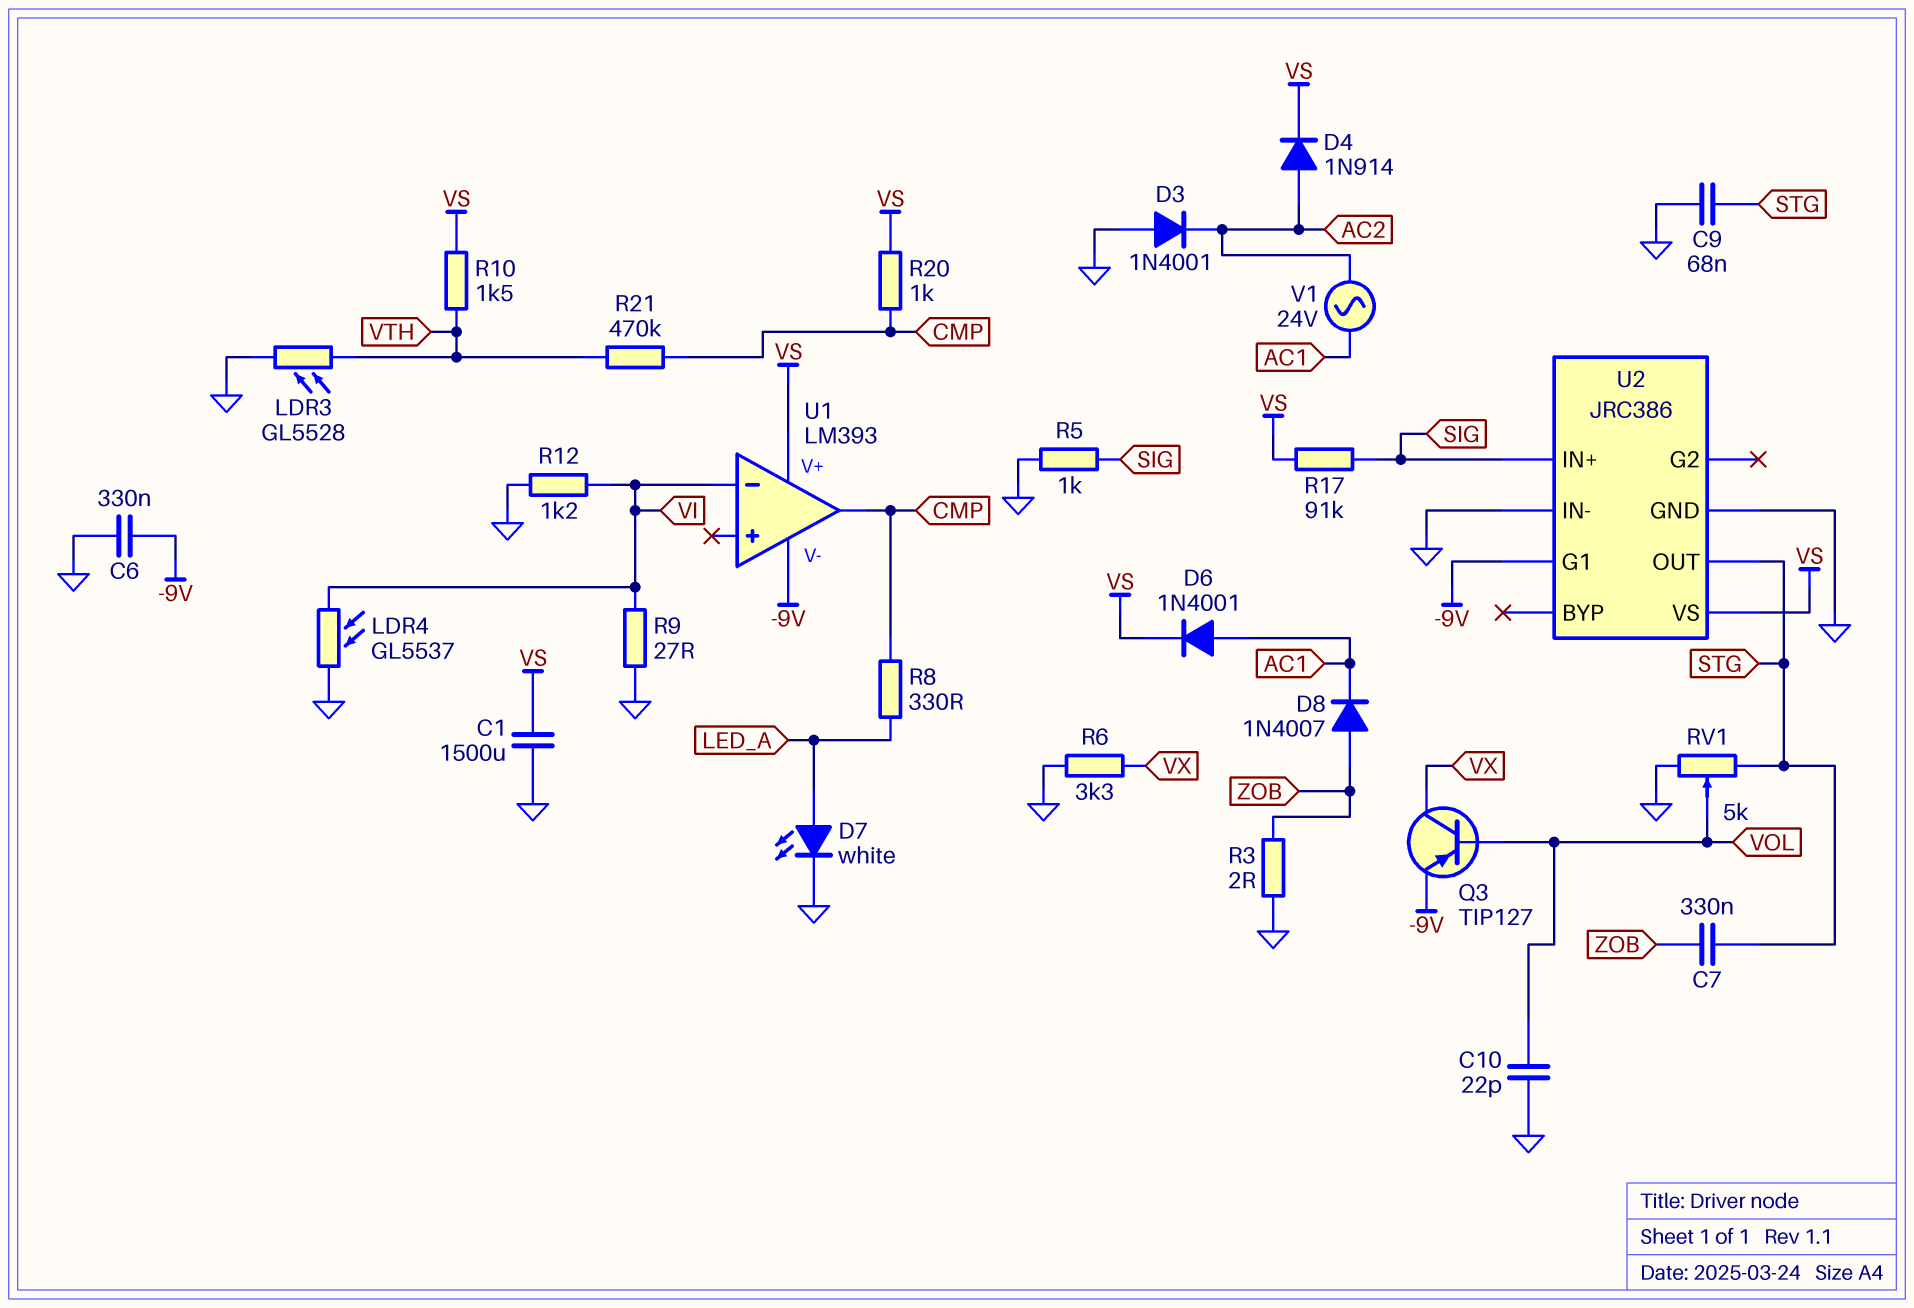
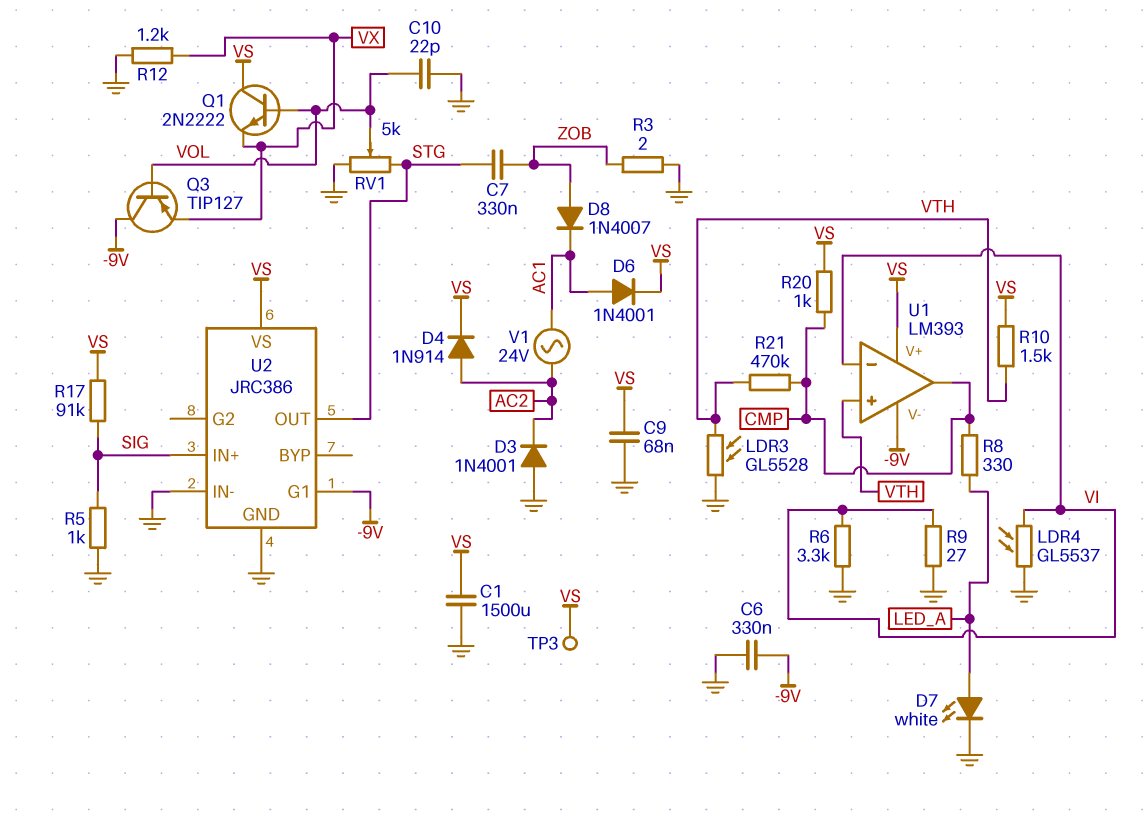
C9: 68nF (GND, STG) -> 68nF (GND, VS)
Q1: none -> NPN 2N2222 (B VOL, C VS, E VX)
Q3: PNP TIP127 (B VOL, C VX, E -9V) -> PNP TIP127 (B VOL, C -9V, E VX)
R6: 3.3k (GND, VX) -> 3.3k (GND, VI)
R12: 1.2k (GND, VI) -> 1.2k (GND, VX)
TP3: none -> test point (VS)
U1 pin in+: none -> VTH

